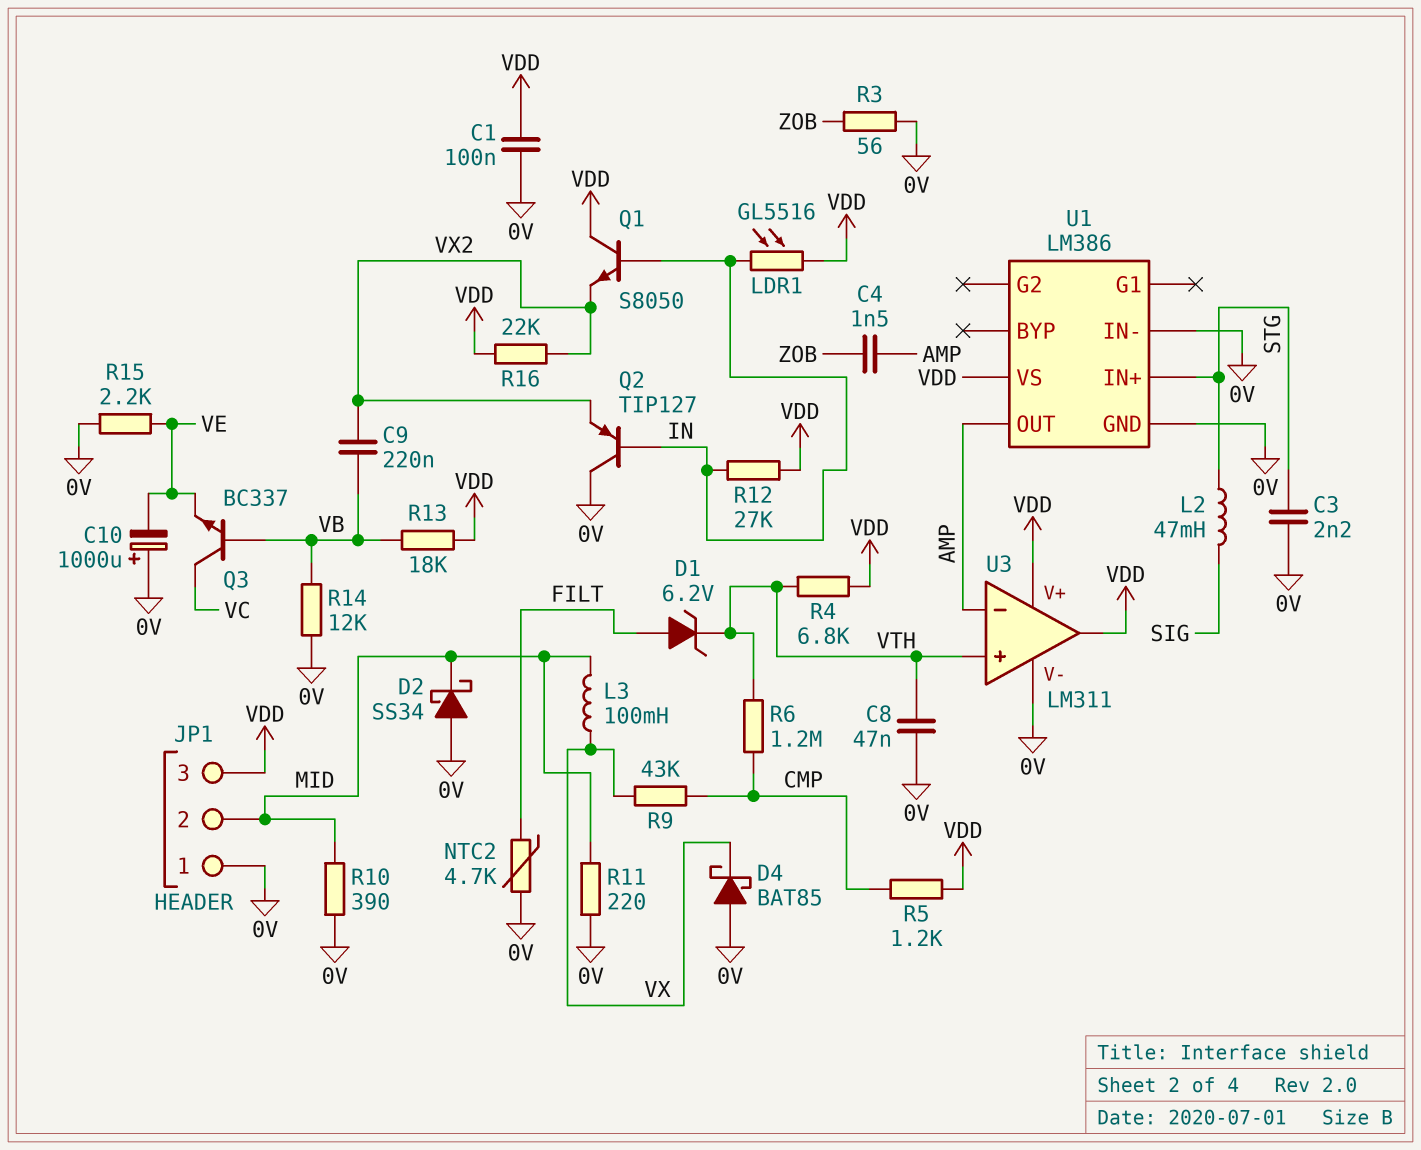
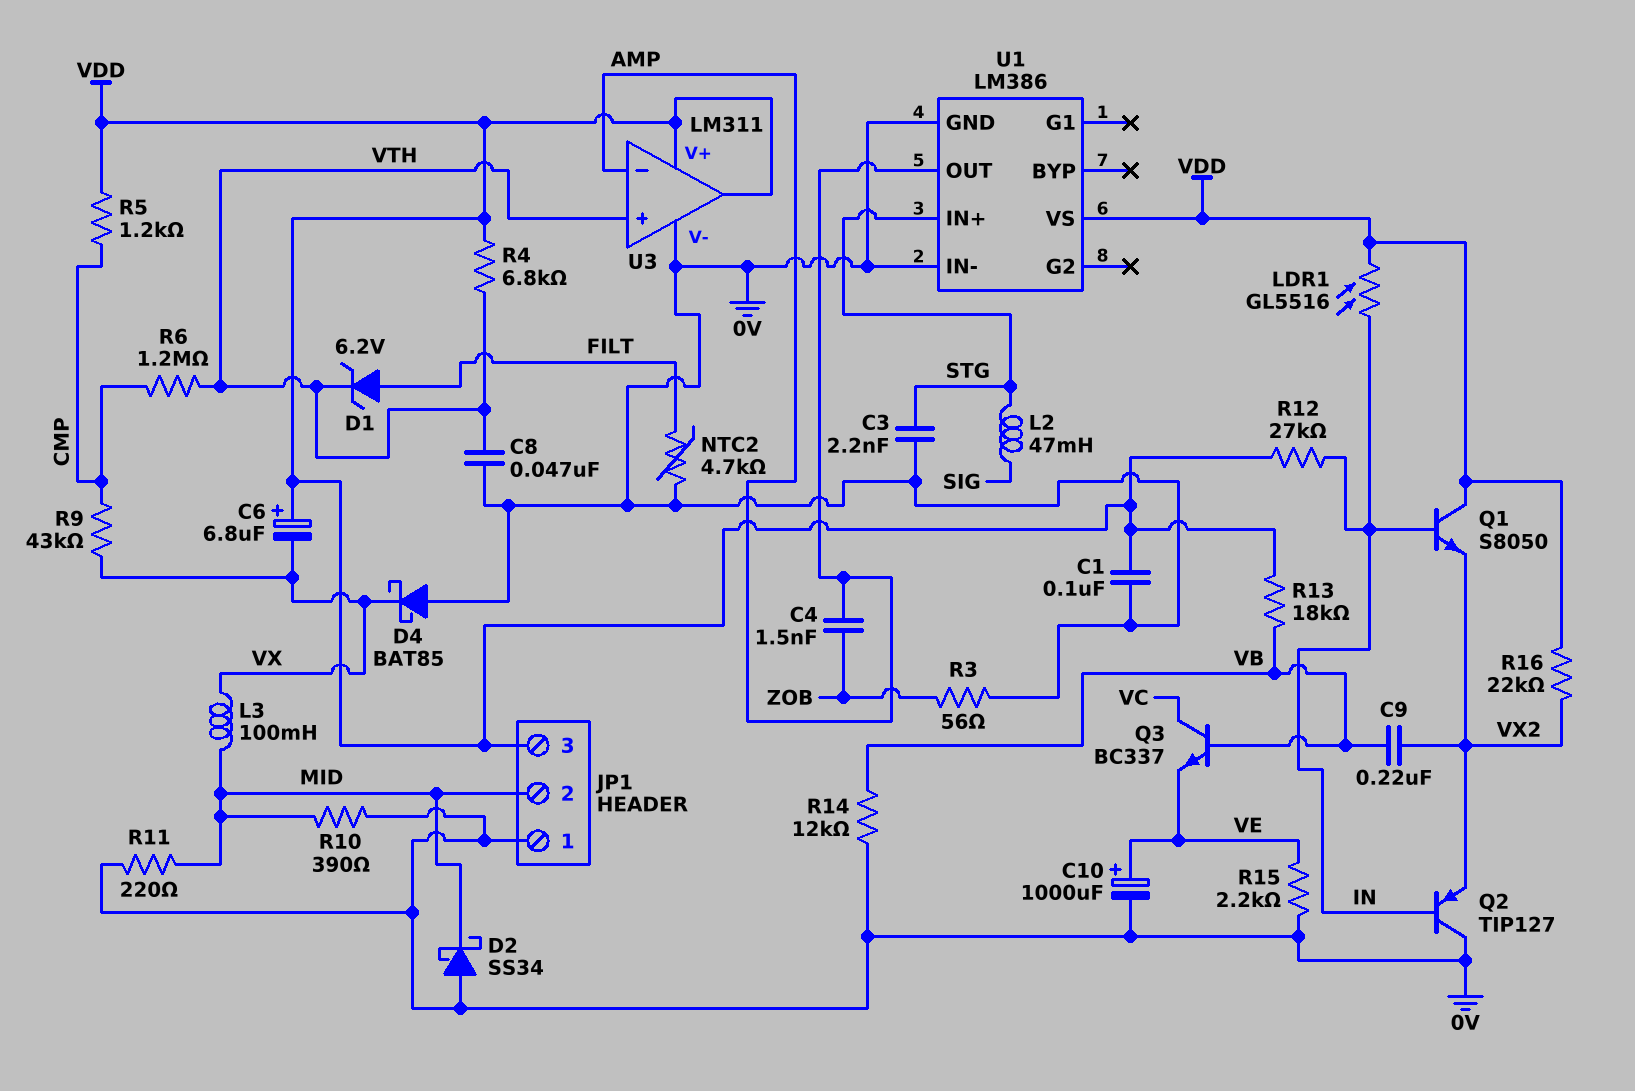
C6: none -> 6.8uF (plus VDD, minus VX)
C10: 1000uF (plus 0V, minus VE) -> 1000uF (plus VE, minus 0V)

